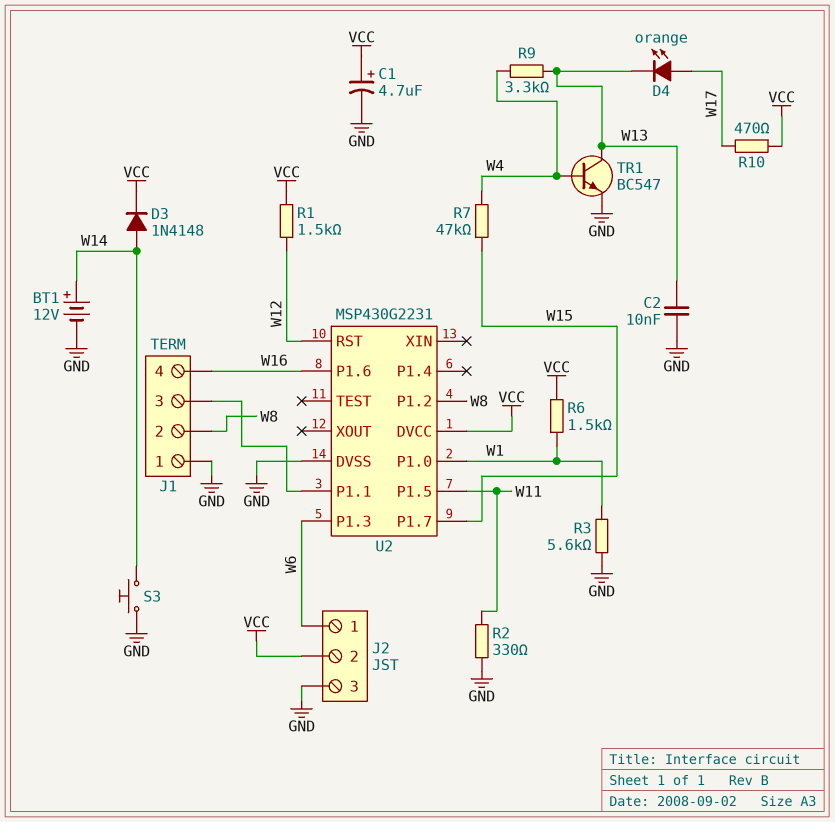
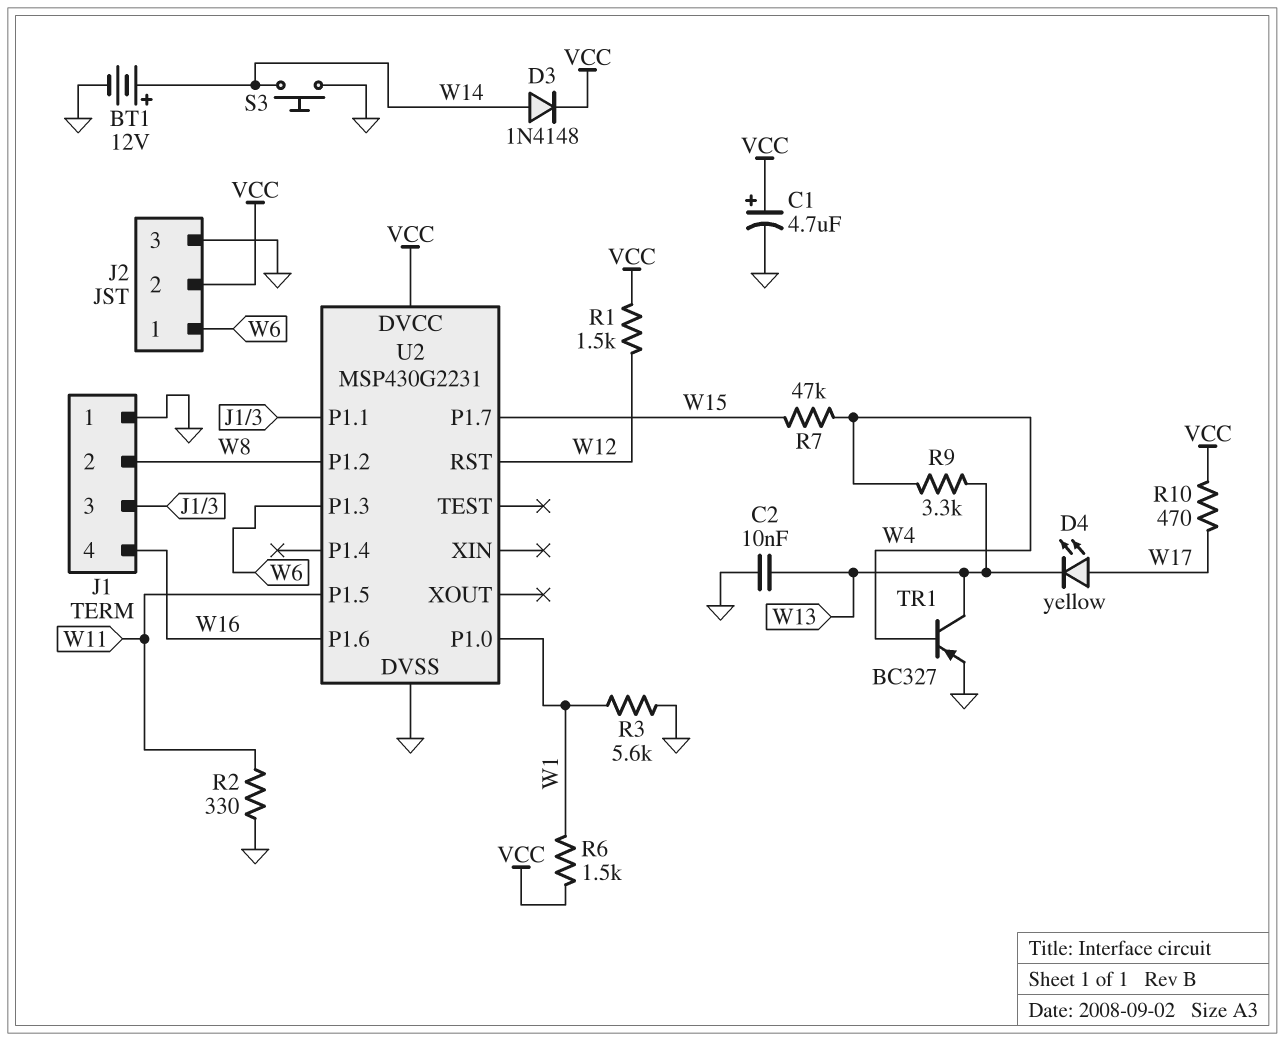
D4: LED orange (A W17, K W13) -> LED yellow (A W17, K W13)
TR1: NPN BC547 (B W4, C W13, E GND) -> PNP BC327 (B W4, C W13, E GND)

